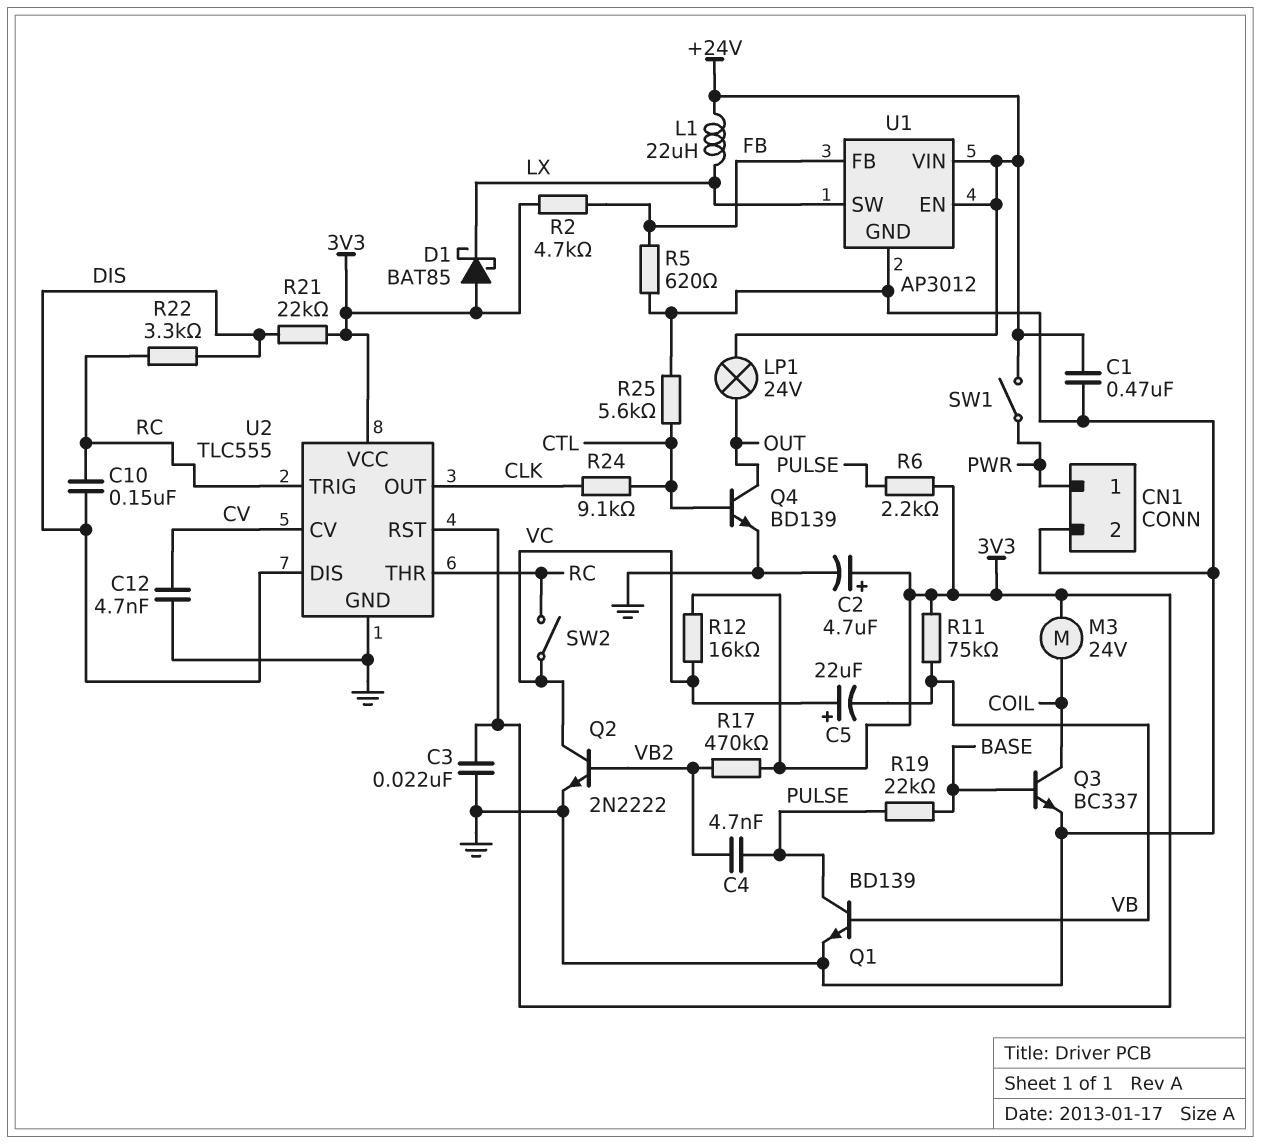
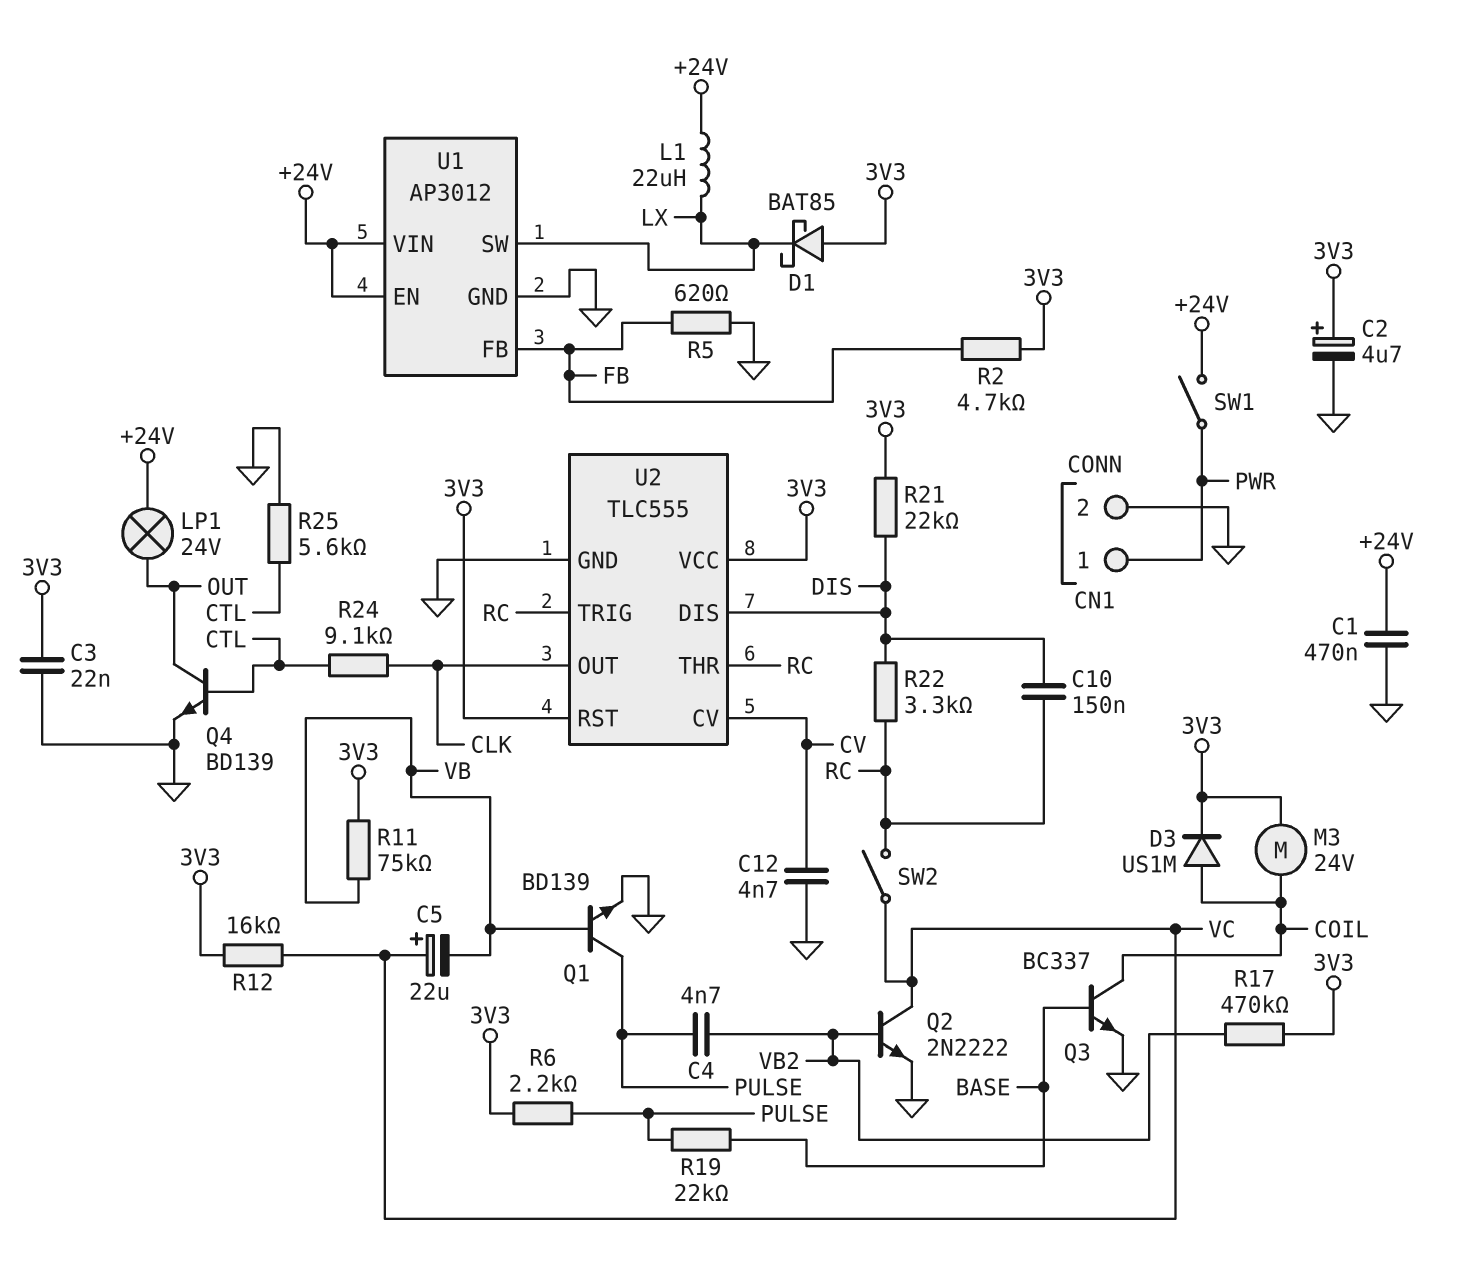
D3: none -> diode US1M (A COIL, K 3V3)

